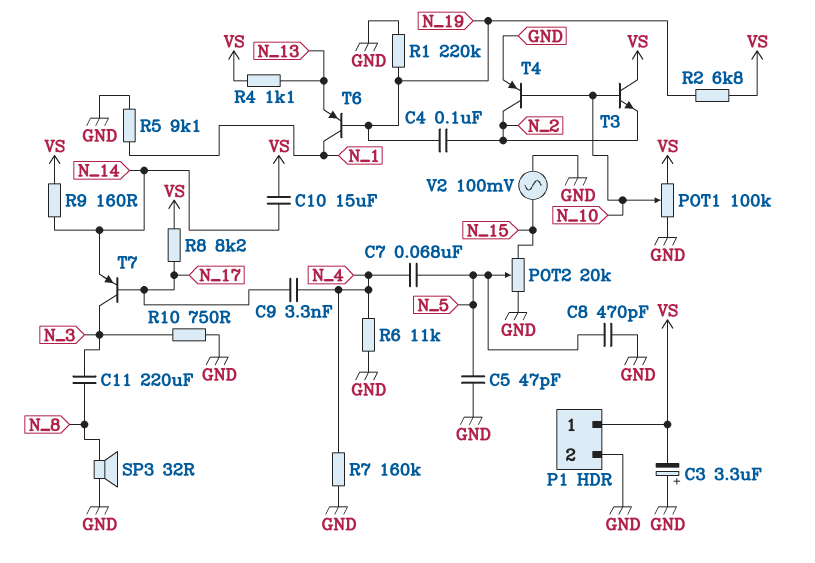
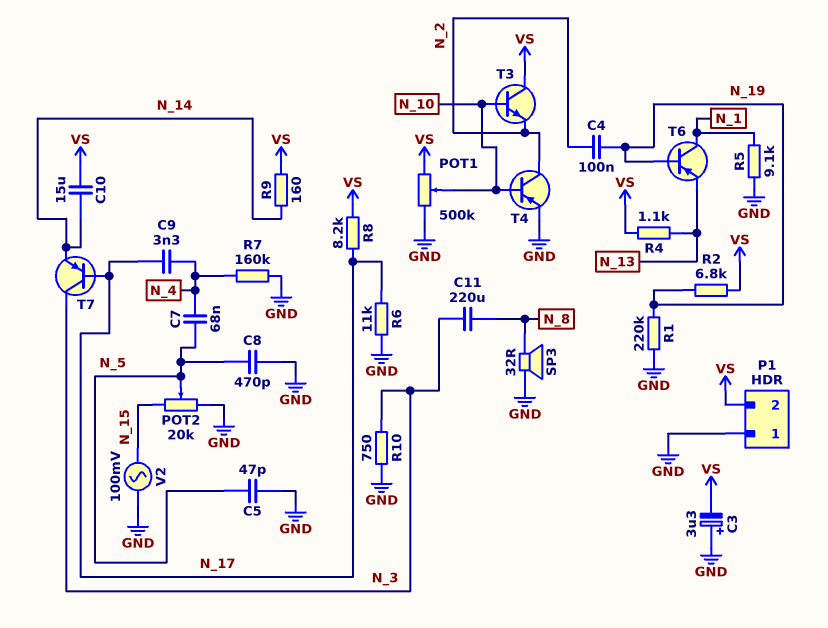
P1 pin 1: VS -> GND
P1 pin 2: GND -> VS
POT1: 100k (GND, VS, wiper N_10) -> 500k (GND, VS, wiper N_10)
R6: 11k (GND, N_4) -> 11k (GND, N_17)

